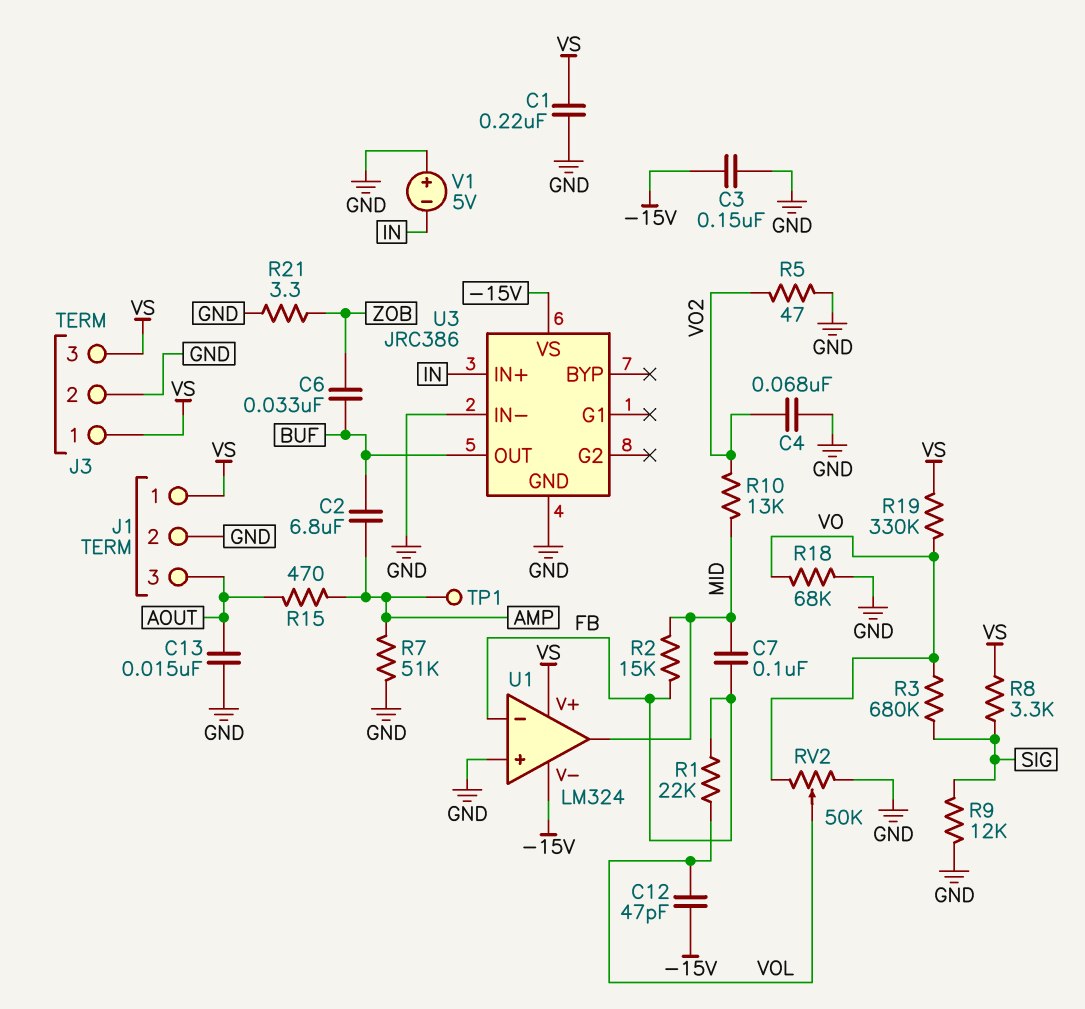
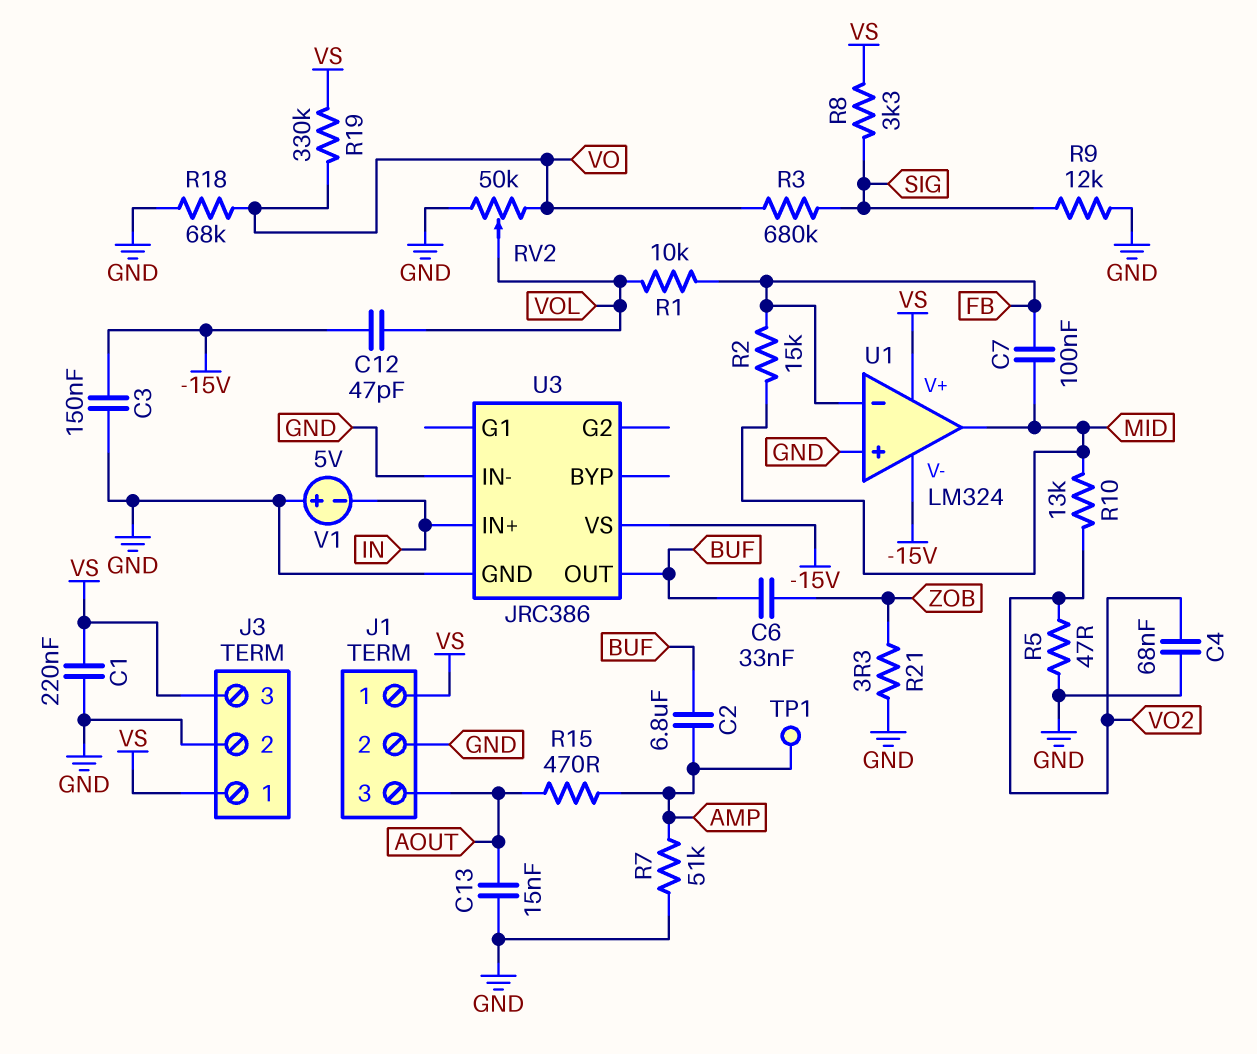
R1: 22k (FB, VOL) -> 10k (FB, VOL)

